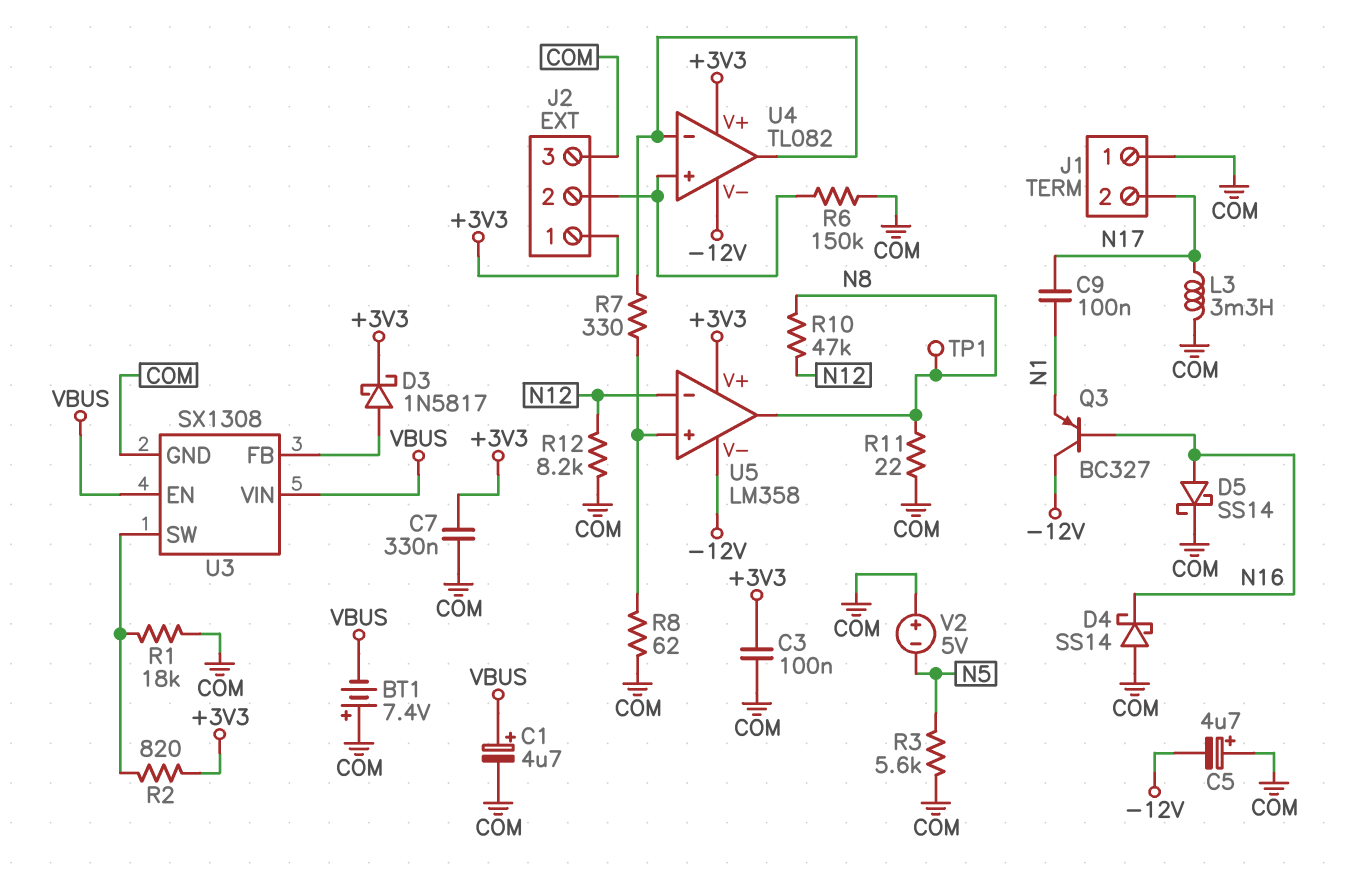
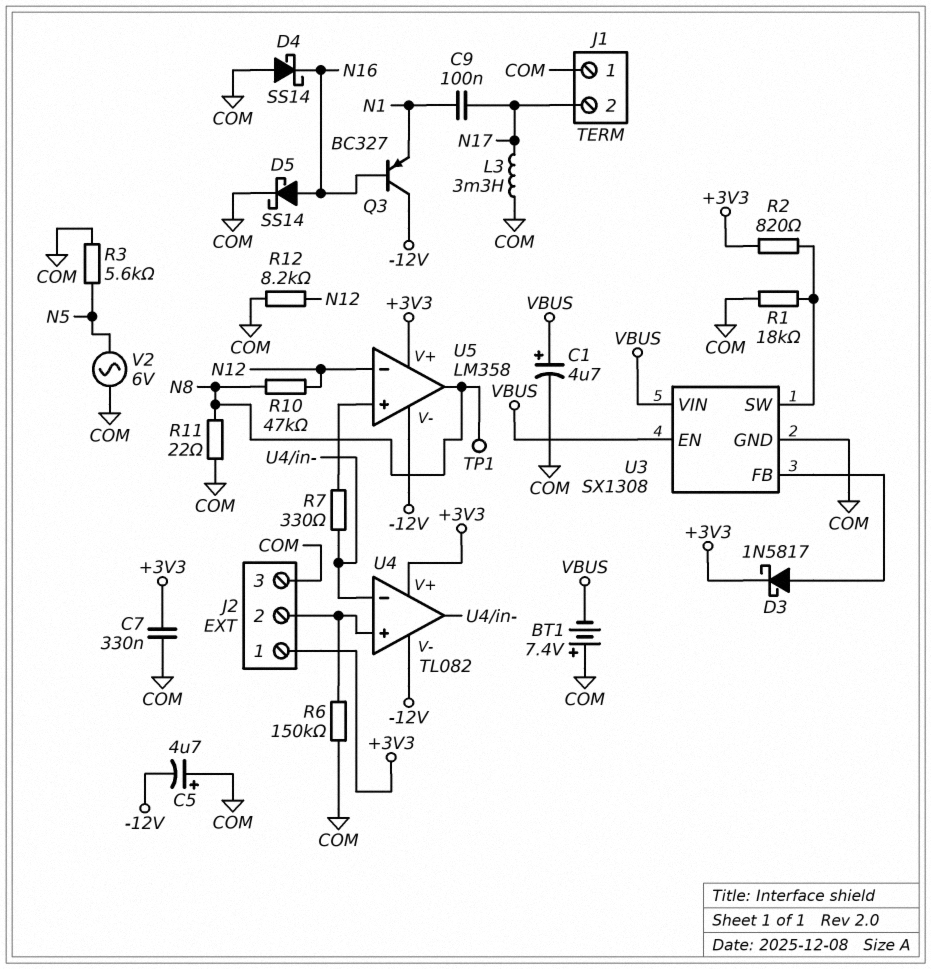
C3: 100nF (+3V3, COM) -> none
R8: 62 (COM, U5/in+) -> none
V2: 5V (plus COM, minus N5) -> AC 6V (COM, N5)

